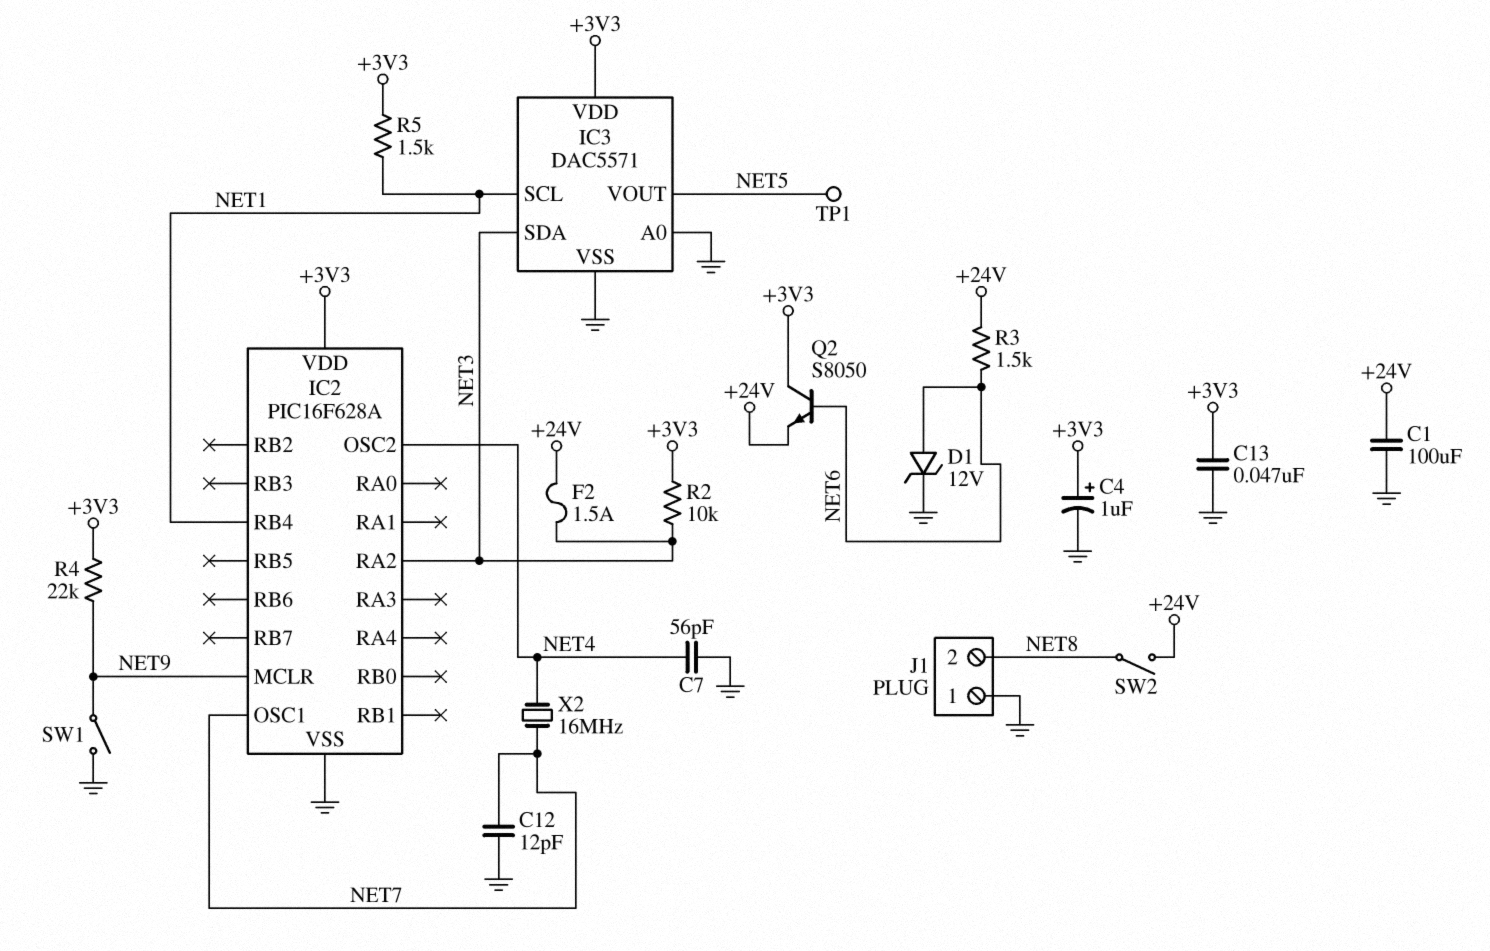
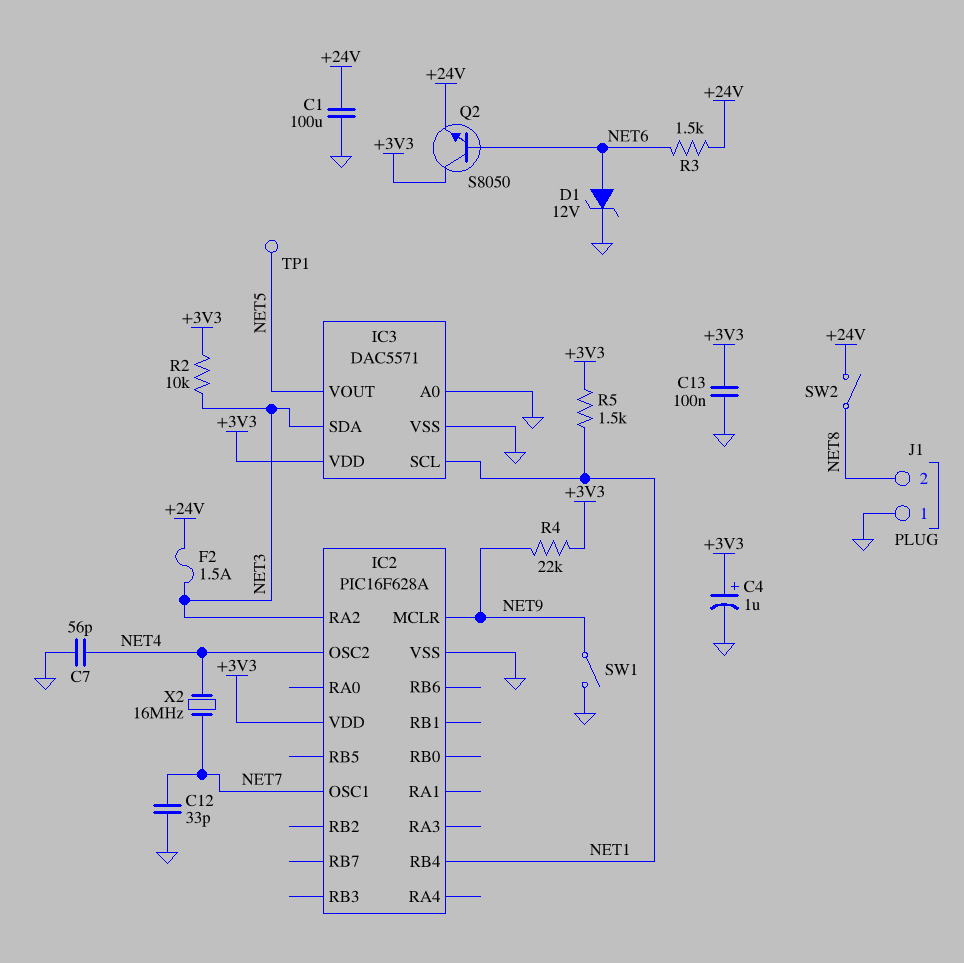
C12: 12pF (GND, NET7) -> 33pF (GND, NET7)
C13: 47nF (+3V3, GND) -> 100nF (+3V3, GND)

